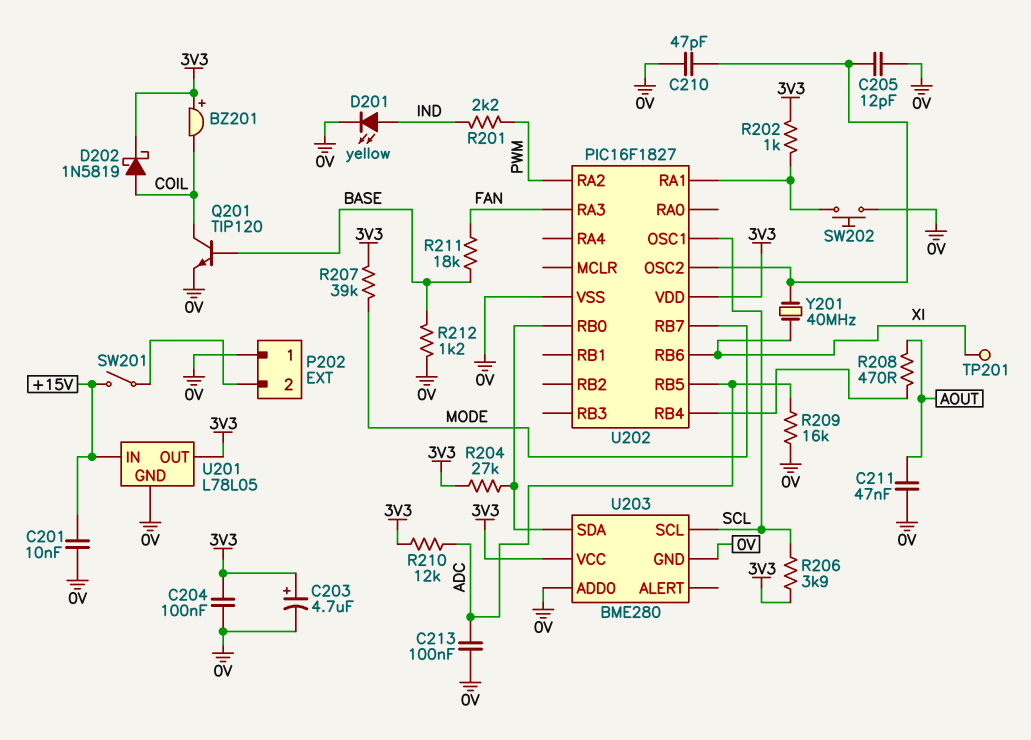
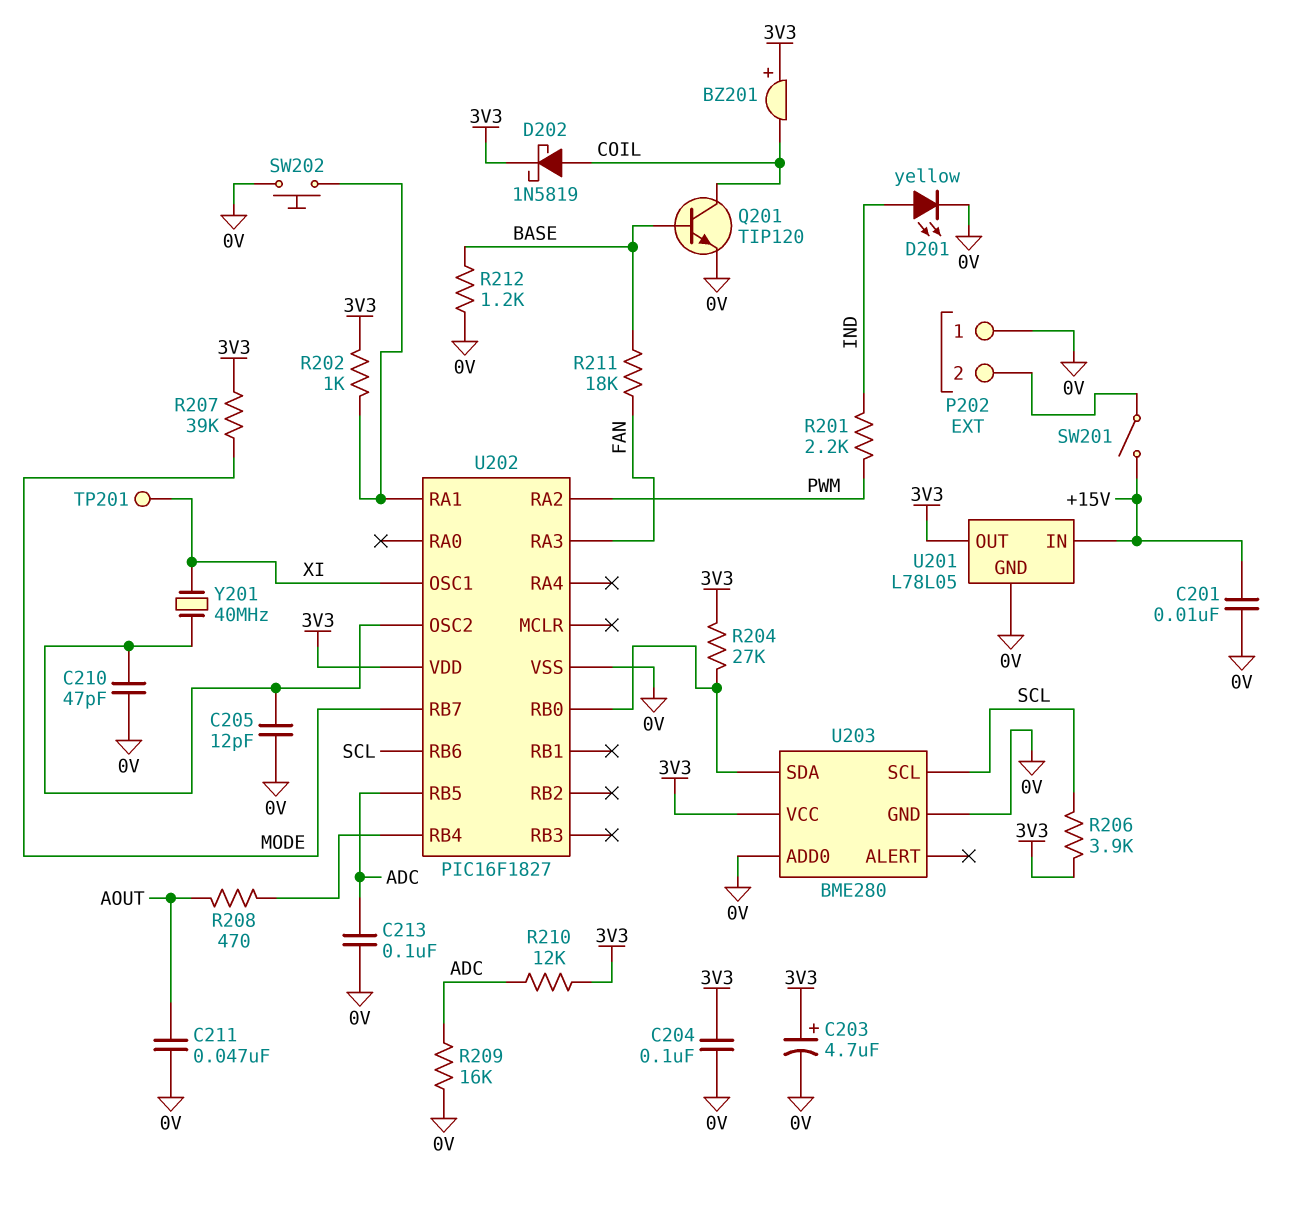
U202 pin OSC1: SCL -> XI
U202 pin RB6: XI -> SCL

